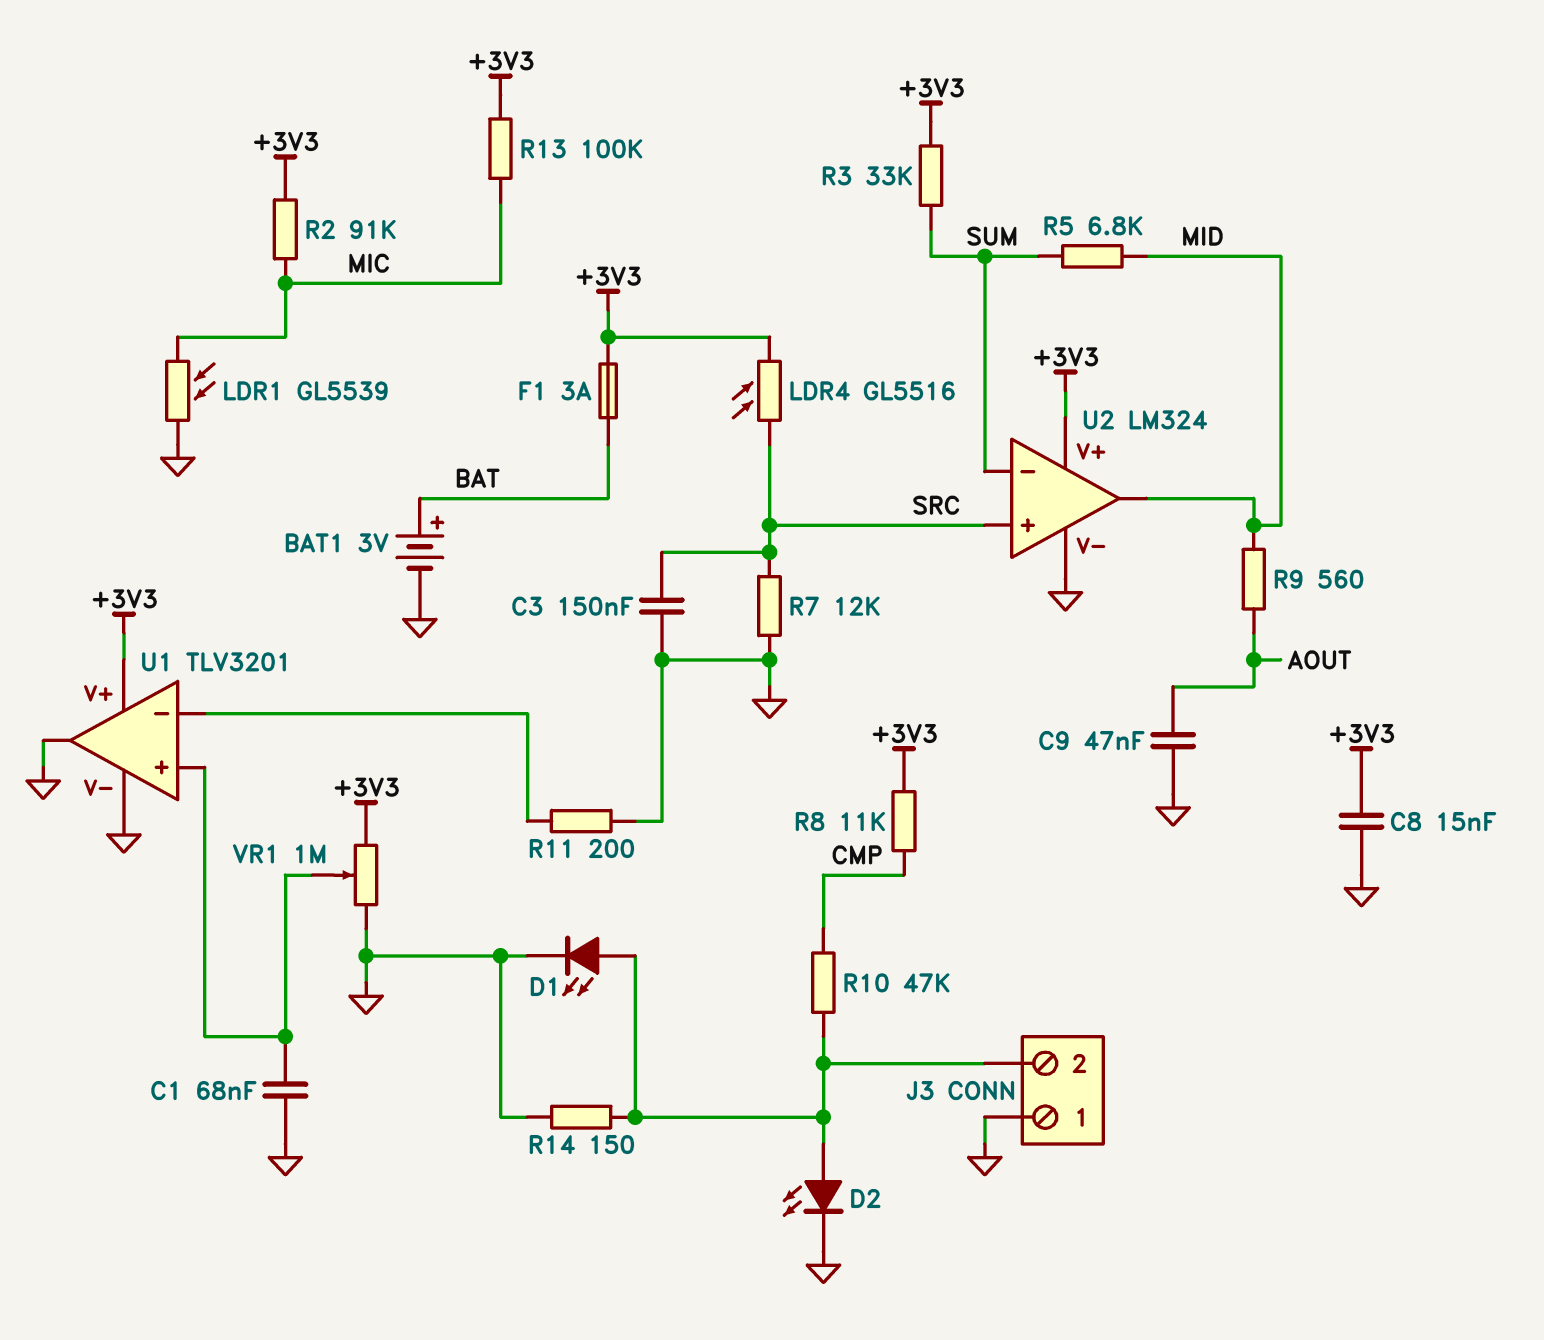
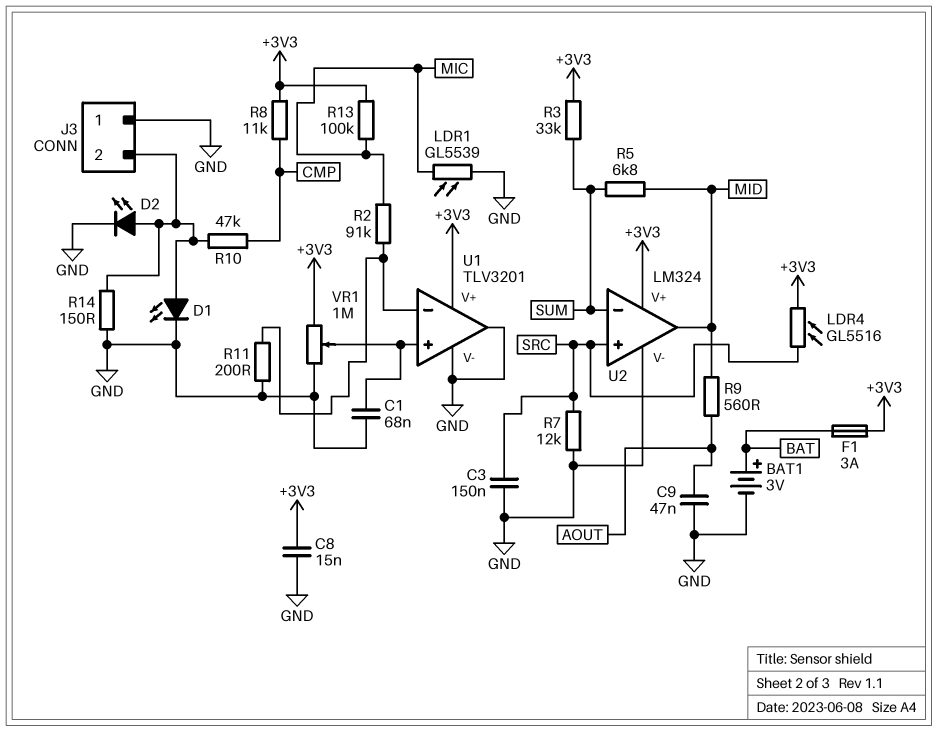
R2: 91k (+3V3, MIC) -> 91k (MIC, U1/in-)

